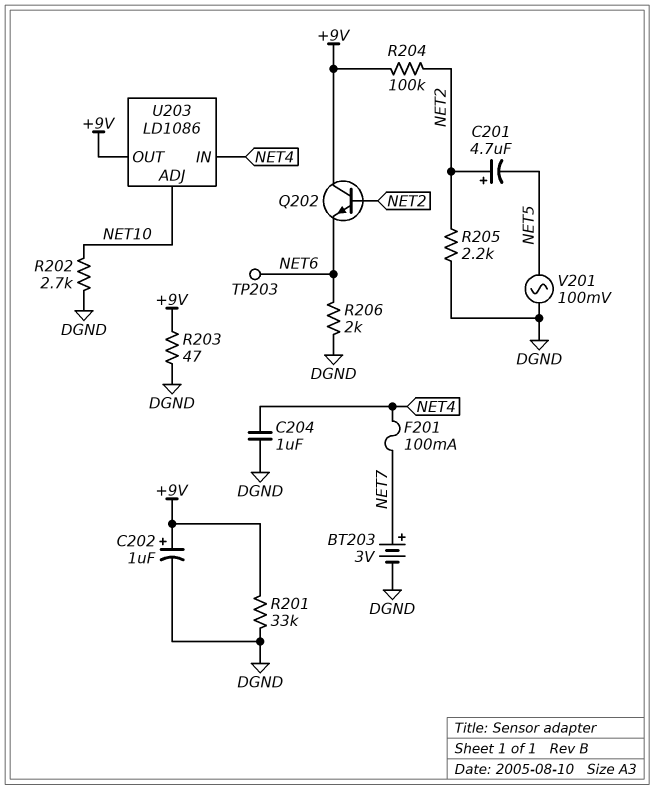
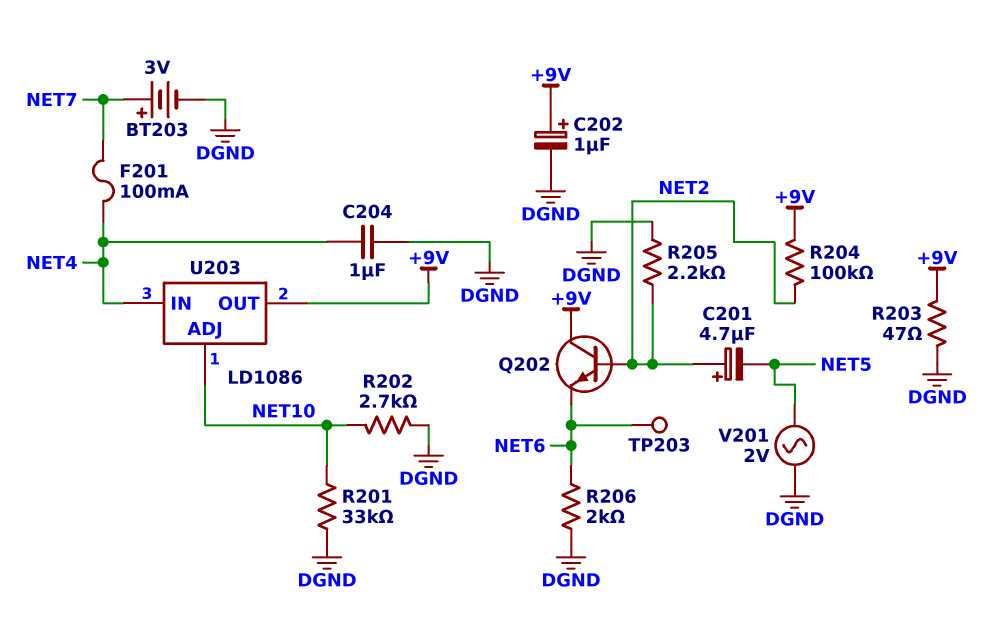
R201: 33k (+9V, DGND) -> 33k (DGND, NET10)
V201: AC 100mV (DGND, NET5) -> AC 2V (DGND, NET5)

